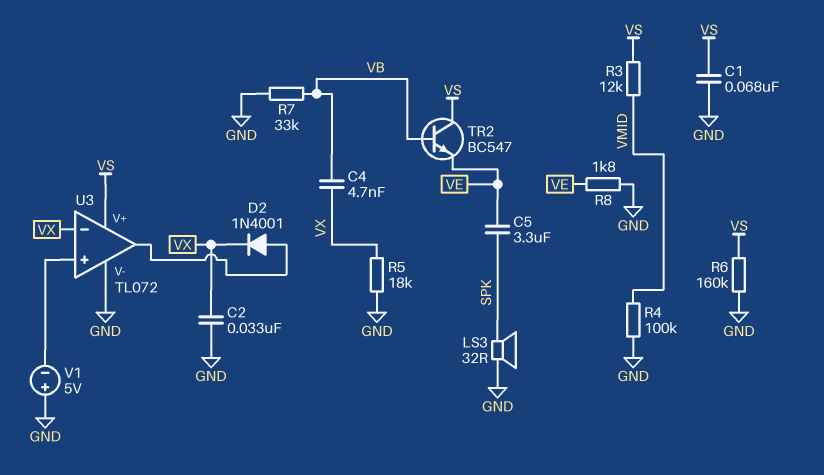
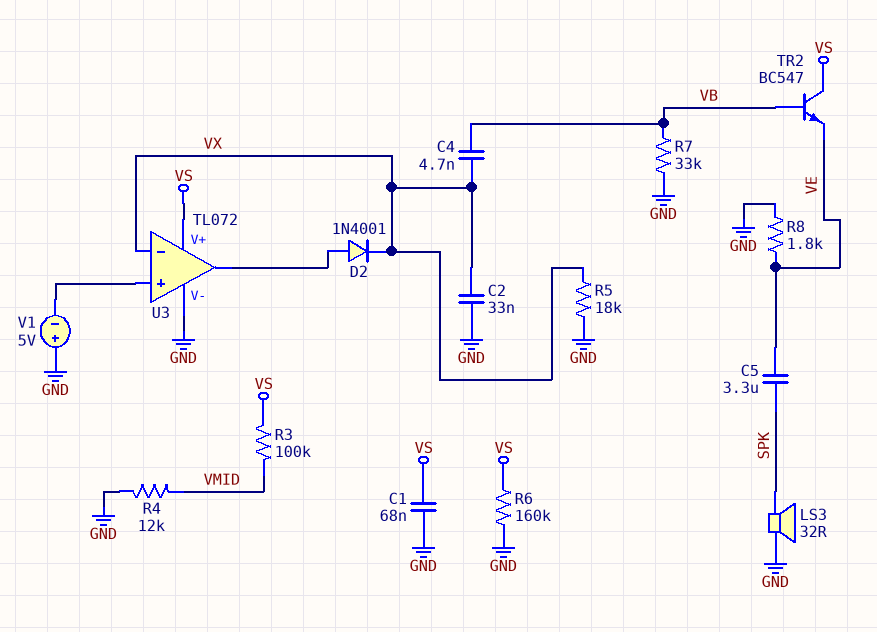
R3: 12k (VMID, VS) -> 100k (VMID, VS)
R4: 100k (GND, VMID) -> 12k (GND, VMID)

